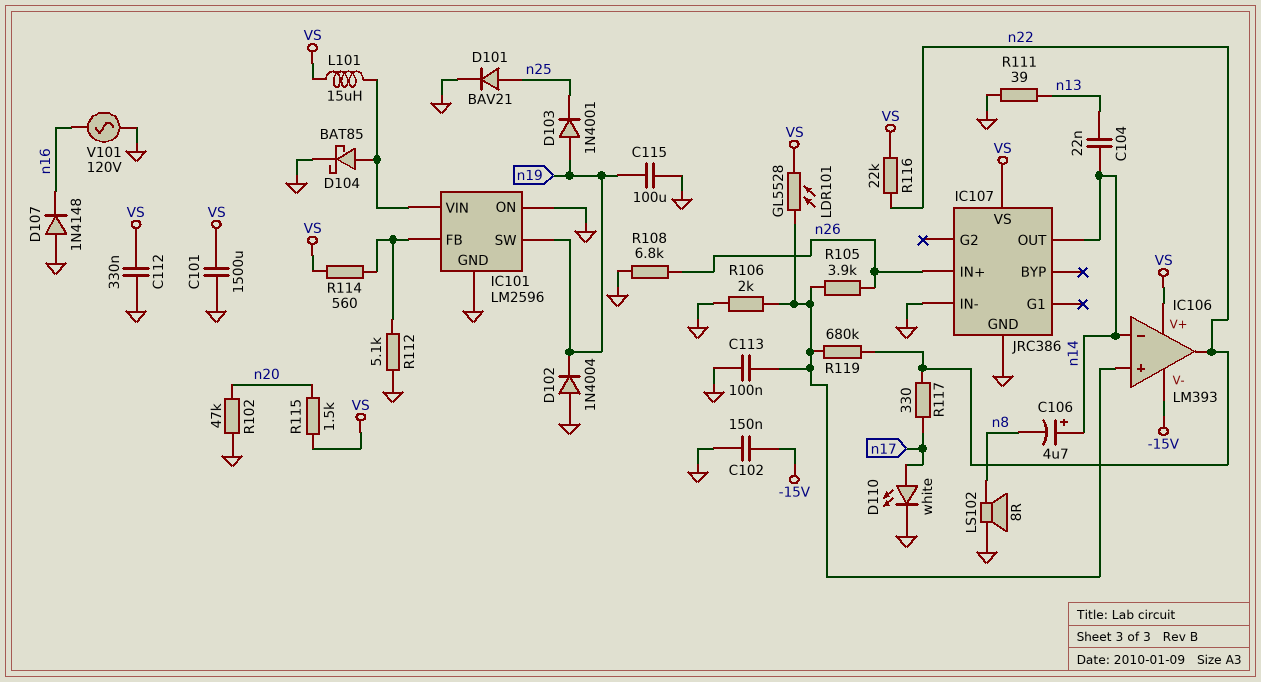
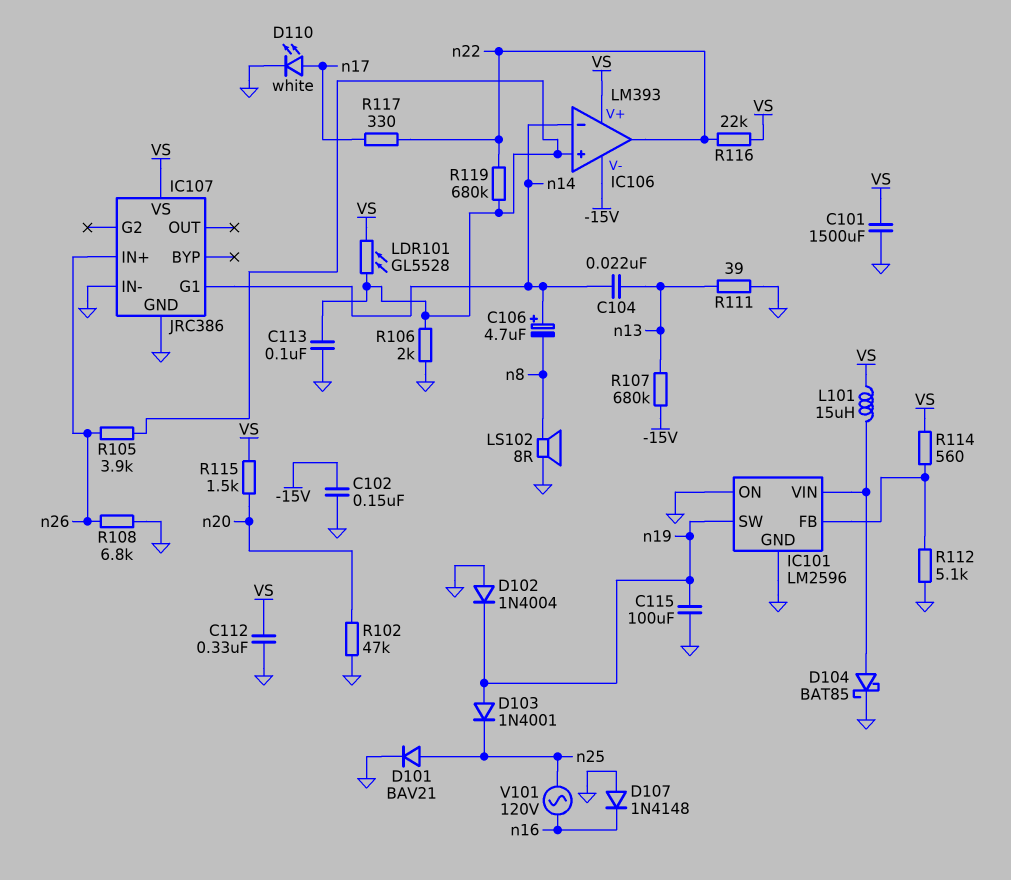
IC107 pin G1: none -> n14
IC107 pin OUT: n14 -> none
R107: none -> 680k (-15V, n13)
V101: AC 120V (GND, n16) -> AC 120V (n16, n25)

